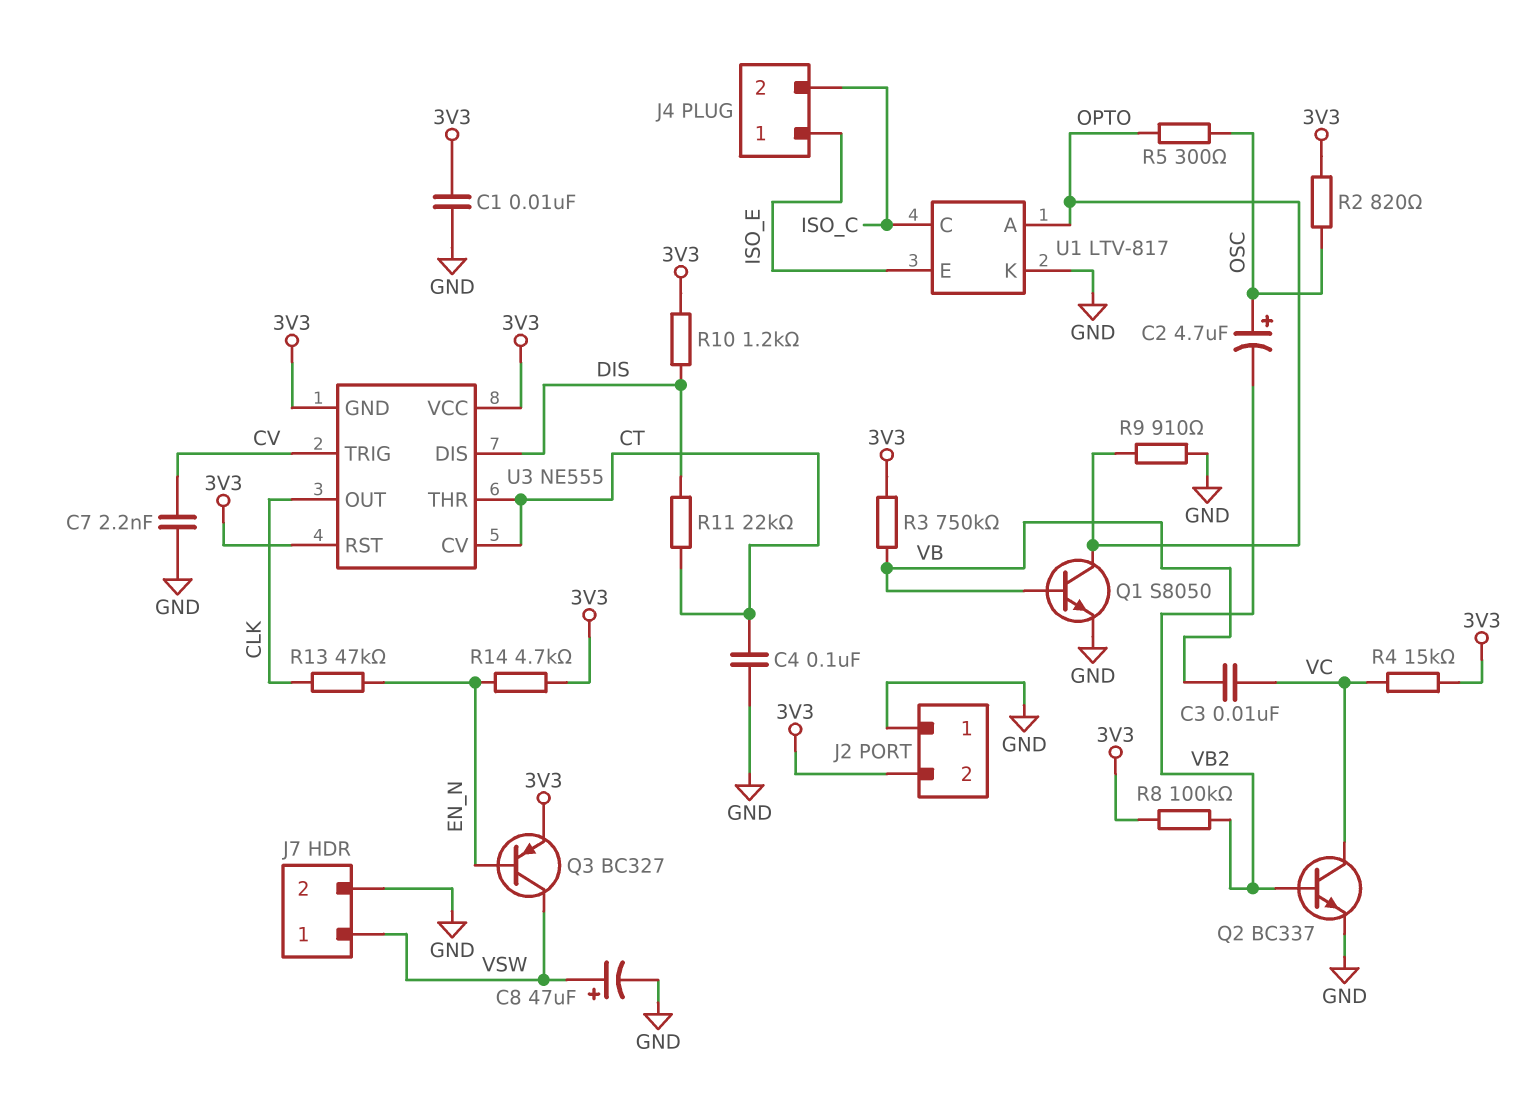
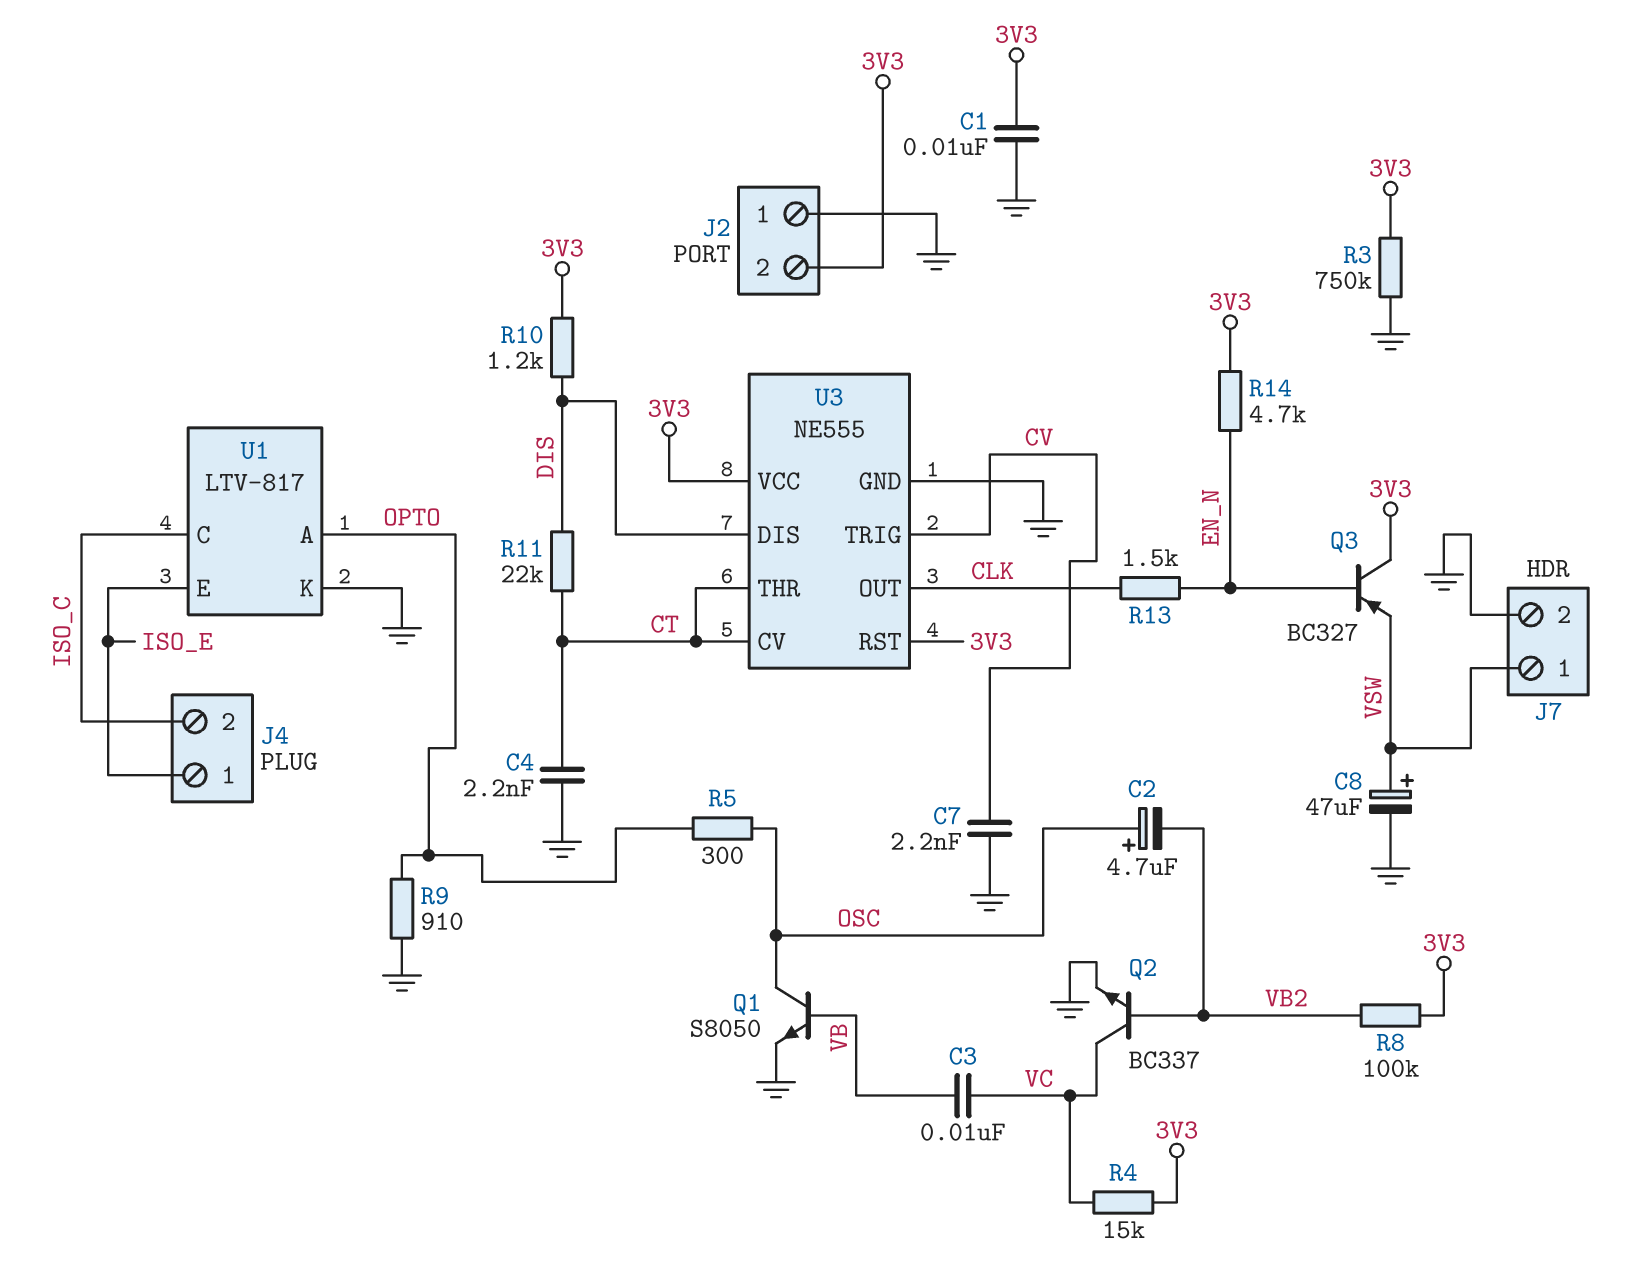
C4: 100nF (CT, GND) -> 2.2nF (CT, GND)
Q1: NPN S8050 (B VB, C OPTO, E GND) -> NPN S8050 (B VB, C OSC, E GND)
Q3: PNP BC327 (B EN_N, C VSW, E 3V3) -> PNP BC327 (B EN_N, C 3V3, E VSW)
R2: 820 (3V3, OSC) -> none
R3: 750k (3V3, VB) -> 750k (3V3, GND)
R13: 47k (CLK, EN_N) -> 1.5k (CLK, EN_N)
U3 pin GND: 3V3 -> GND

